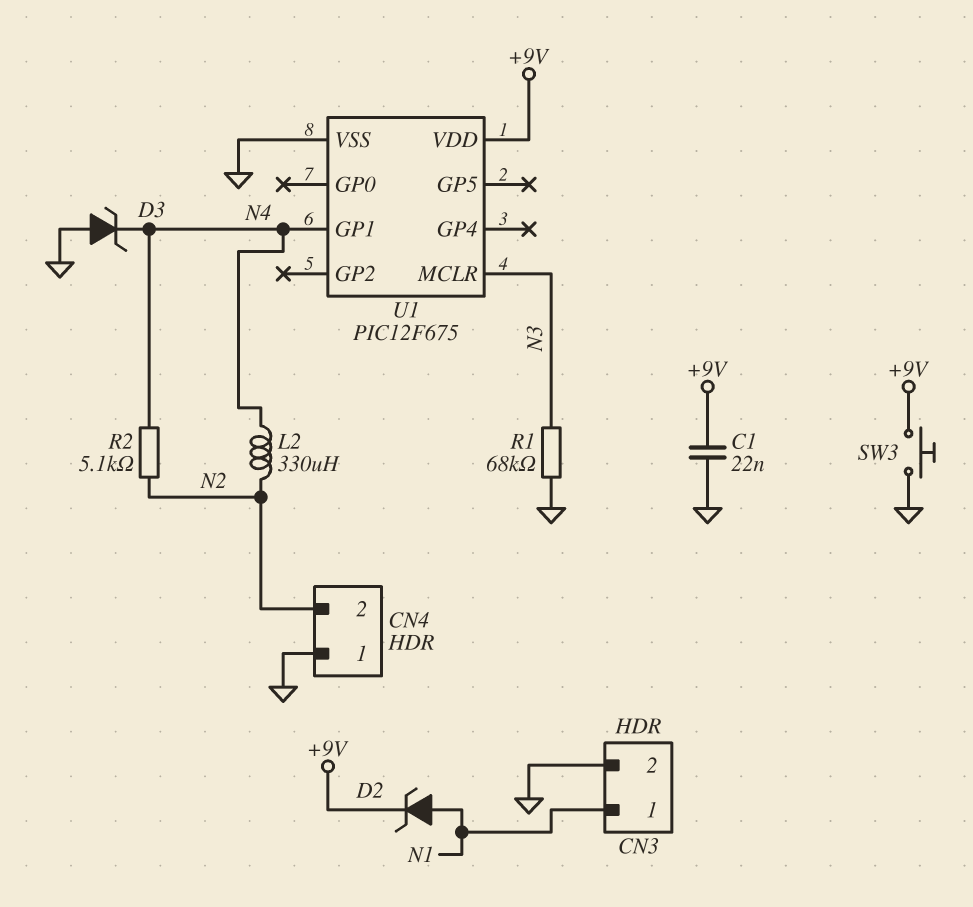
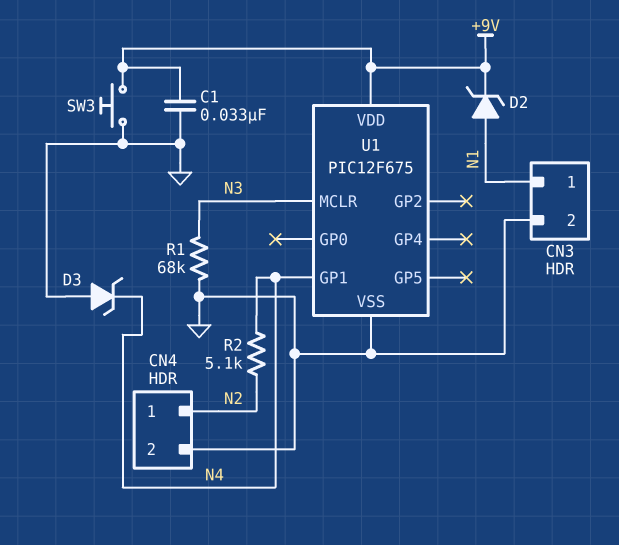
C1: 22nF (+9V, GND) -> 33nF (+9V, GND)
CN4 pin 1: GND -> N2
CN4 pin 2: N2 -> GND
L2: 330uH (N2, N4) -> none

